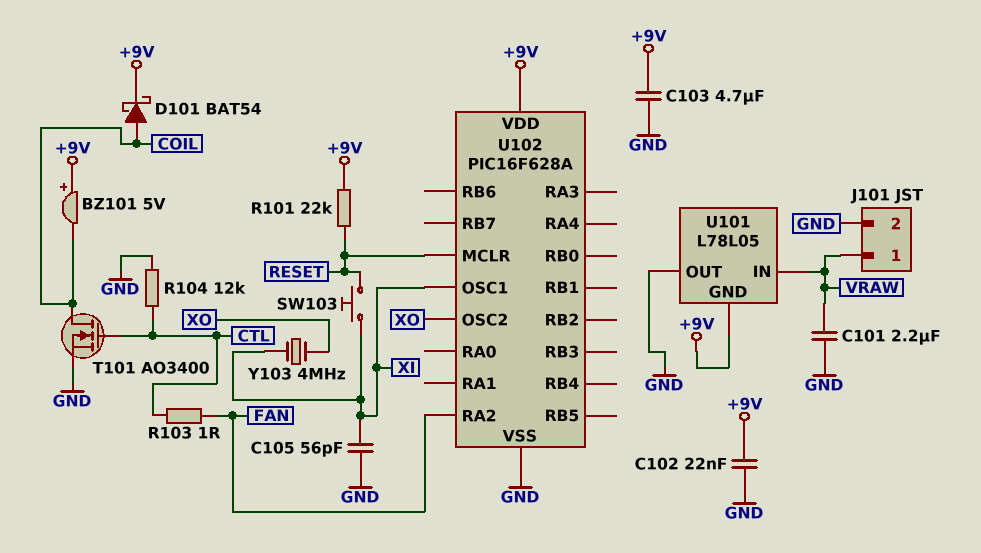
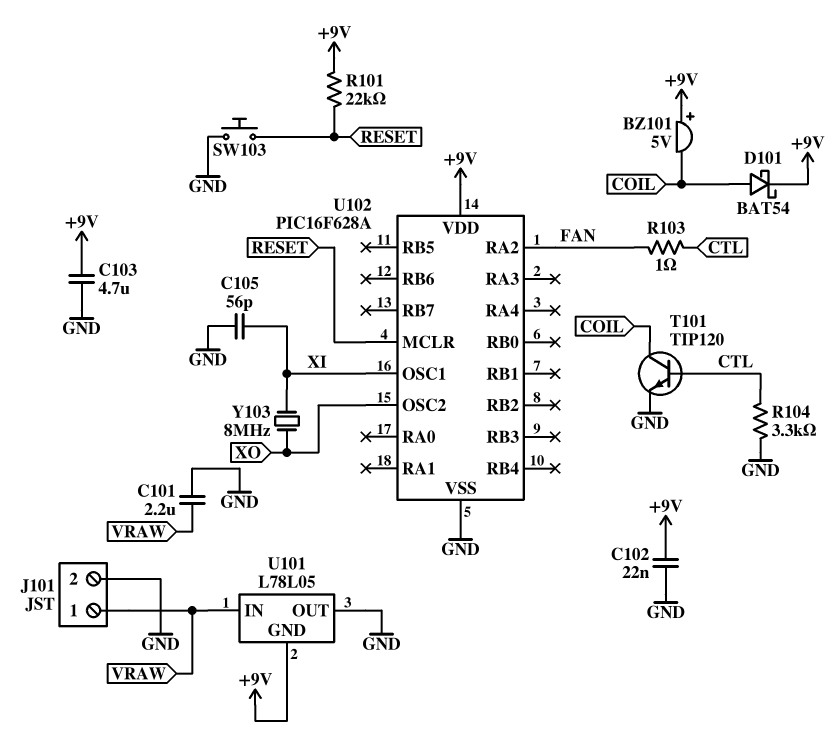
R104: 12k (CTL, GND) -> 3.3k (CTL, GND)
SW103: button (RESET, XI) -> button (GND, RESET)
T101: NMOS AO3400 (G CTL, D COIL, S GND) -> NPN TIP120 (B CTL, C COIL, E GND)
Y103: 4MHz (XI, XO) -> 8MHz (XI, XO)

